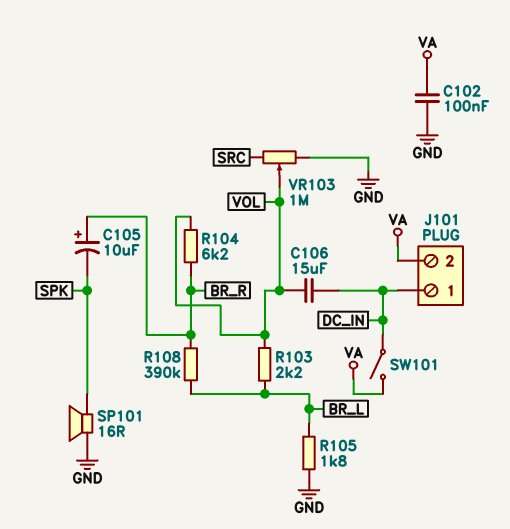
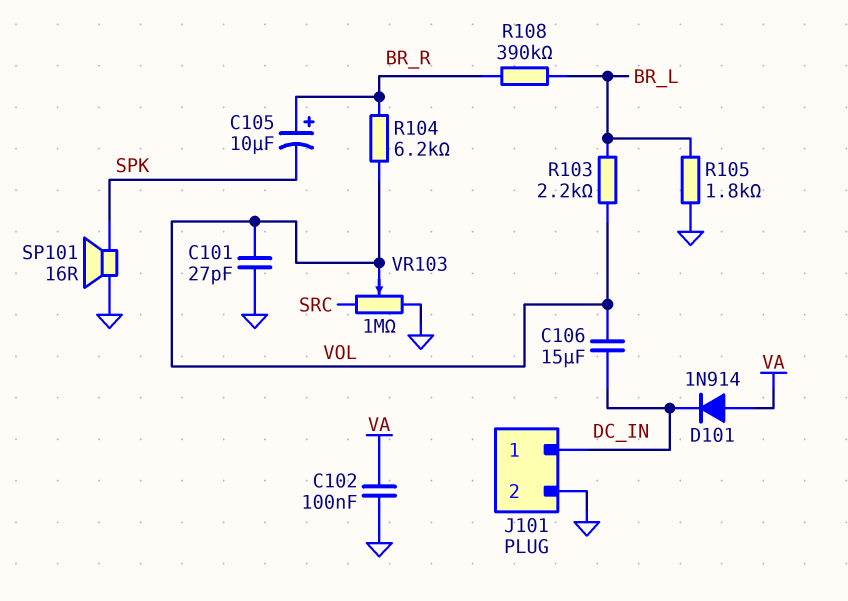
C101: none -> 27pF (GND, VOL)
D101: none -> diode 1N914 (A VA, K DC_IN)
J101 pin 2: VA -> GND
SW101: switch (DC_IN, VA) -> none

